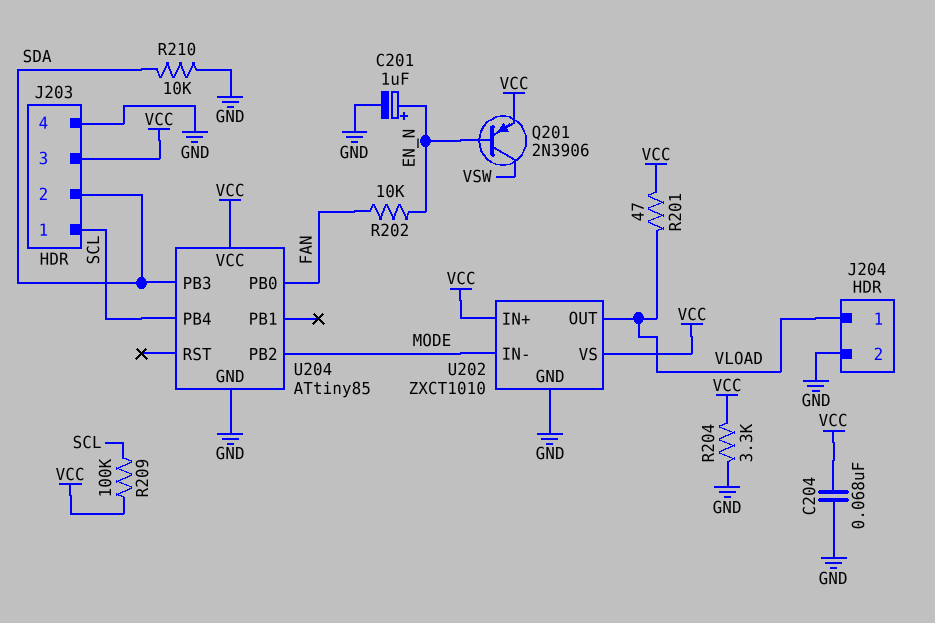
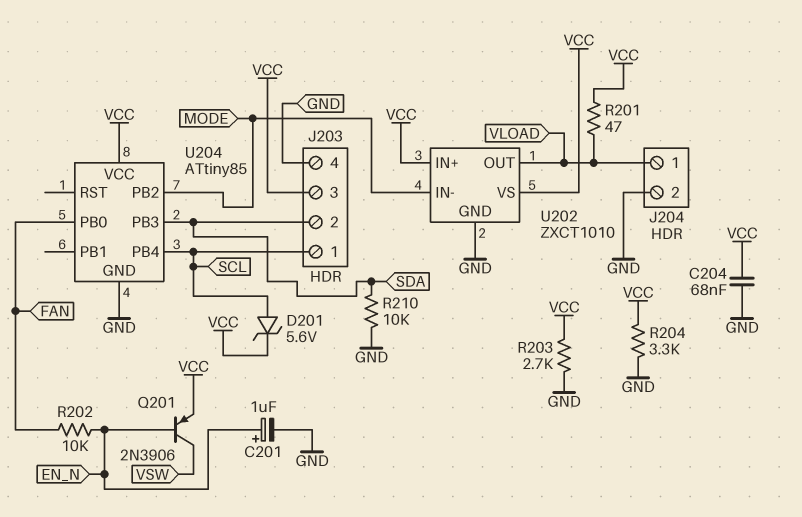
D201: none -> zener 5.6V (A SCL, K VCC)
R203: none -> 2.7k (GND, VCC)
R209: 100k (SCL, VCC) -> none

